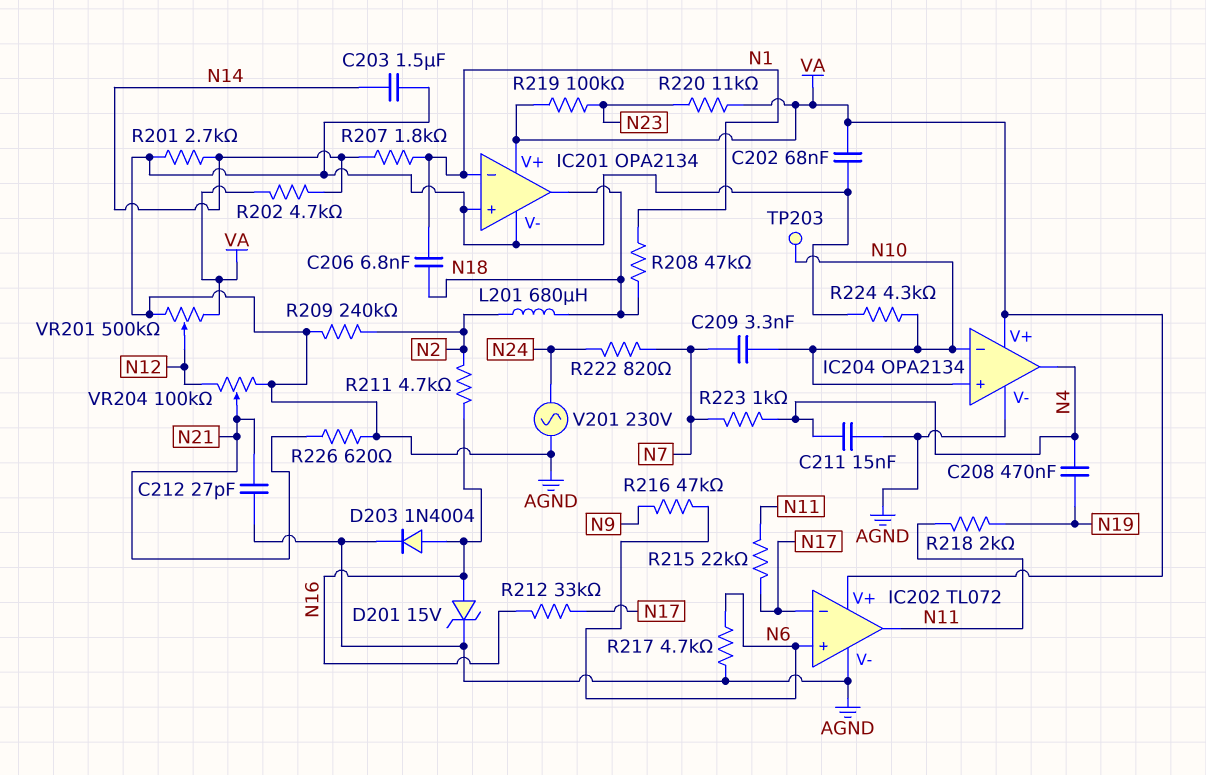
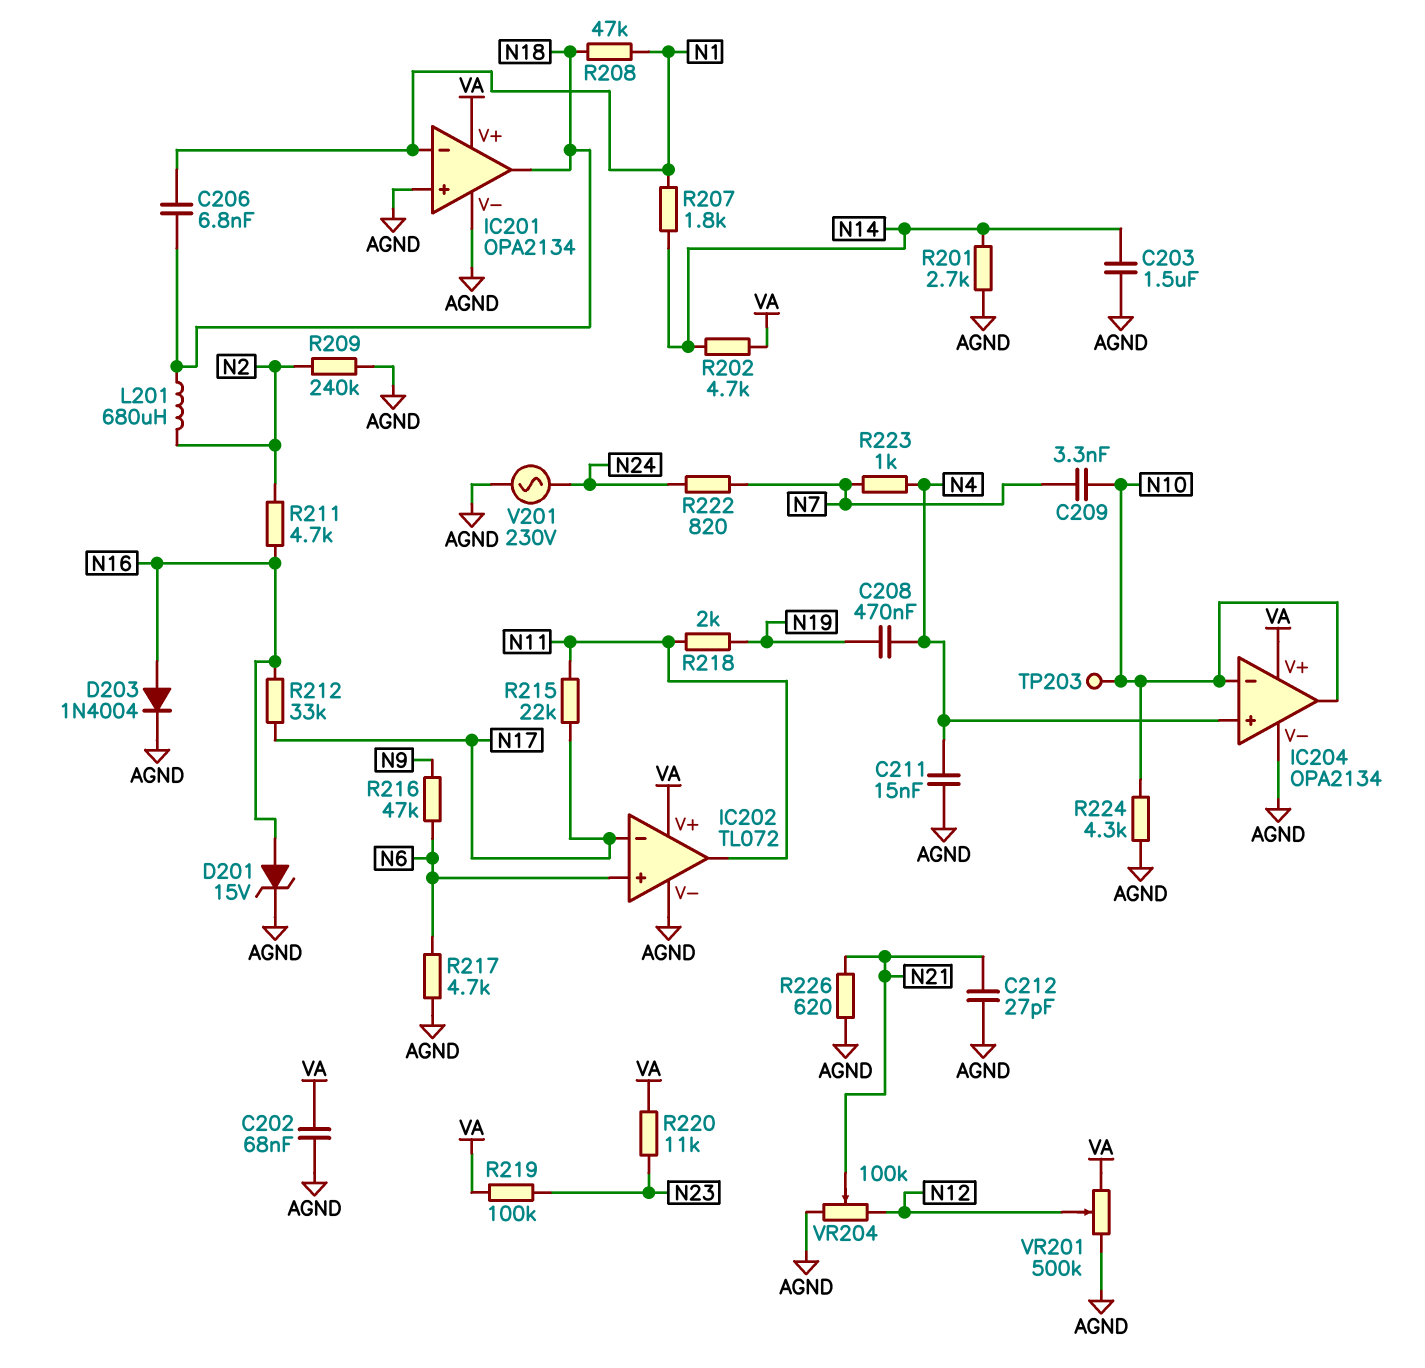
IC204 pin in+: N10 -> N4
IC204 pin out: N4 -> N10

